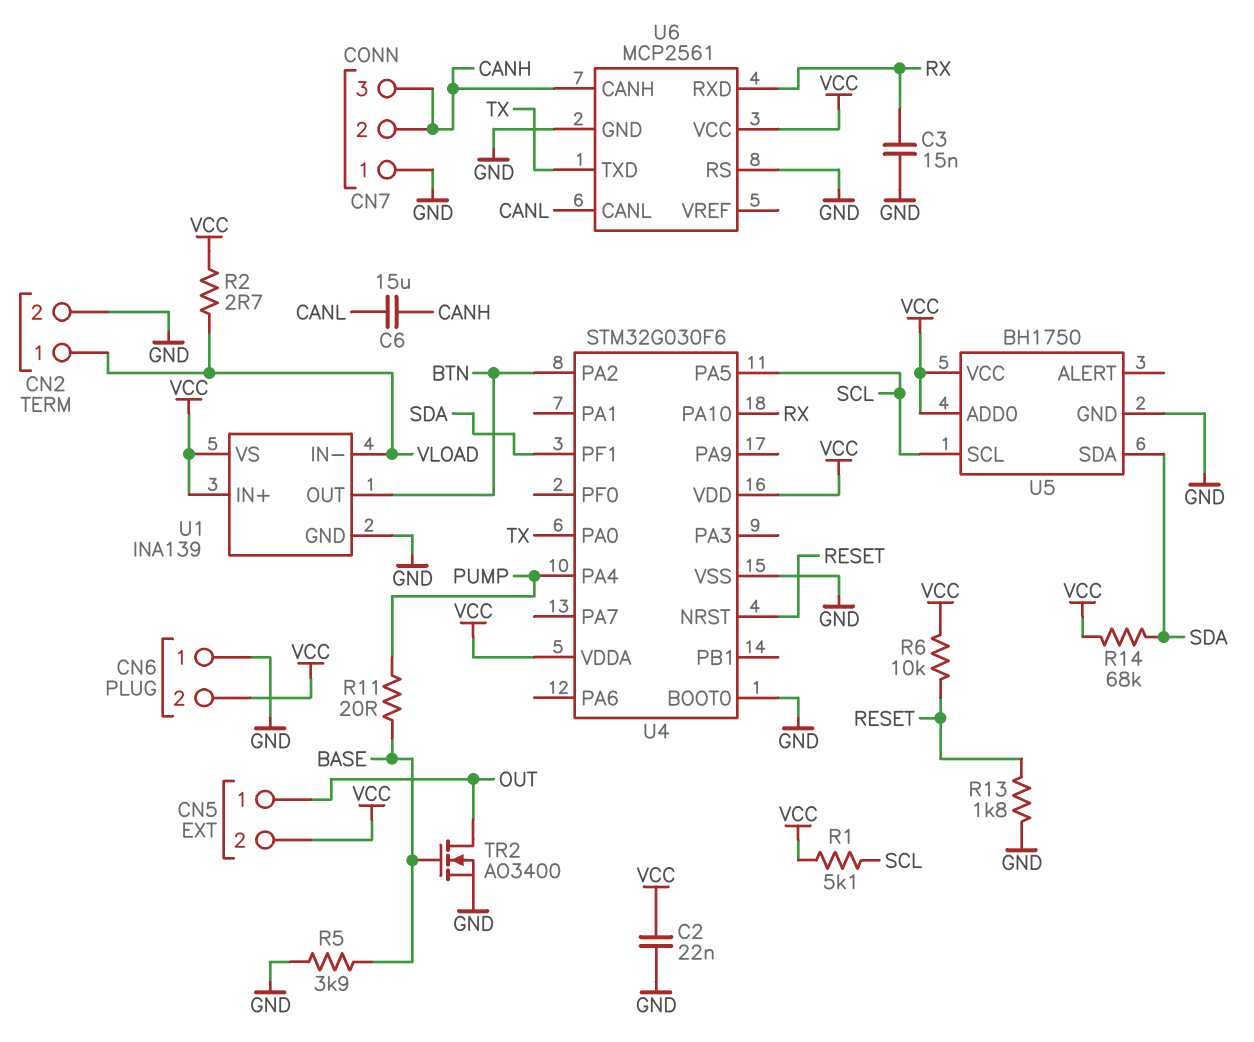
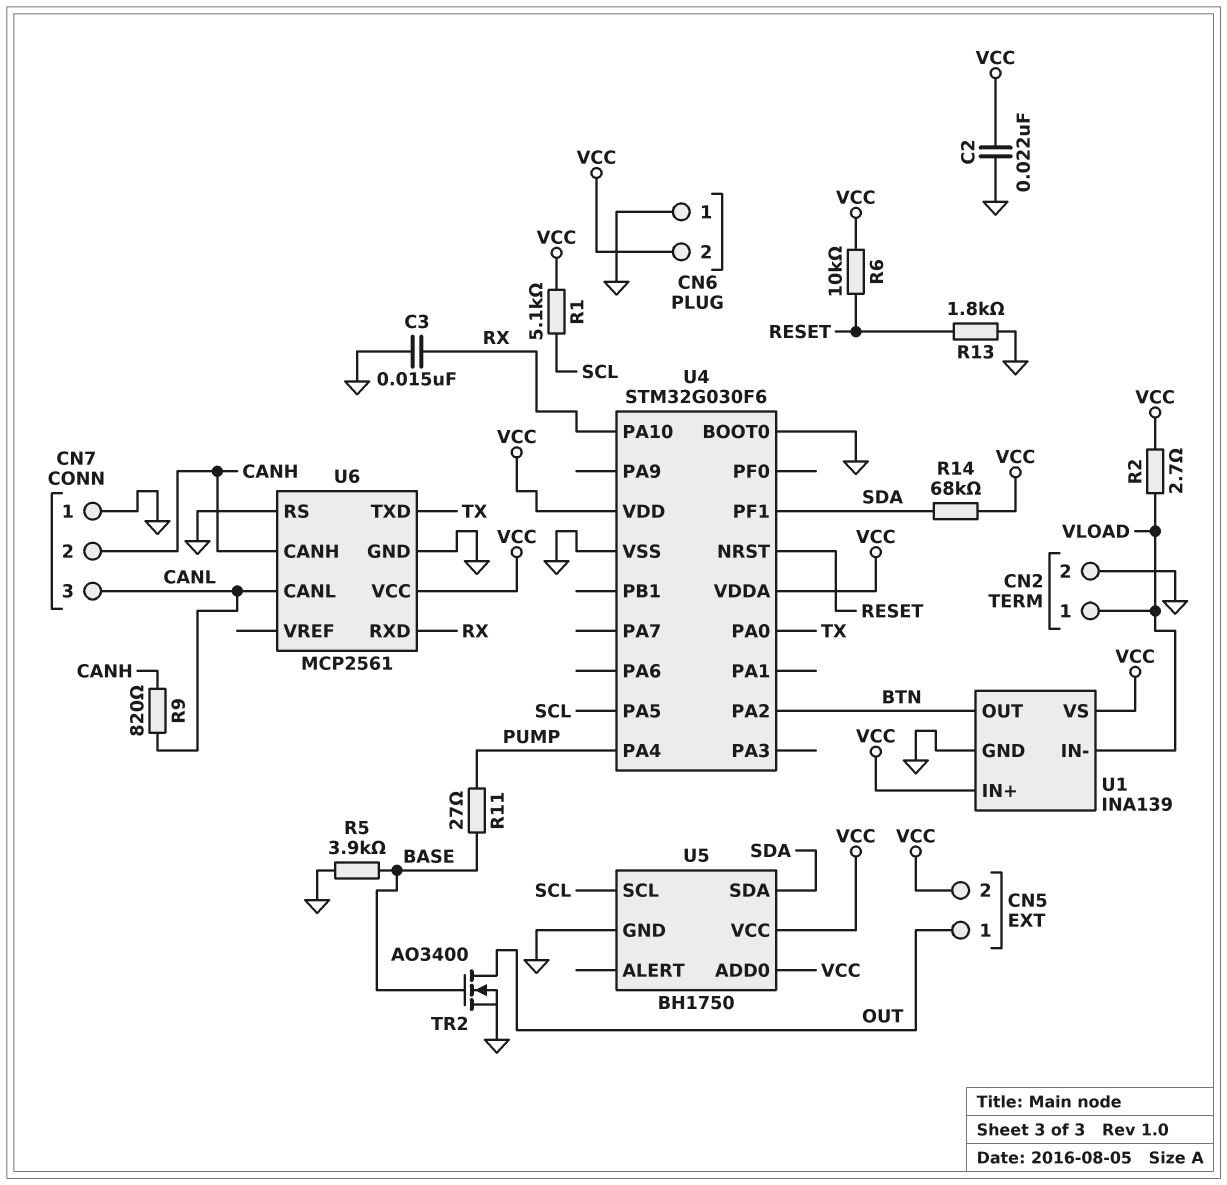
C6: 15uF (CANH, CANL) -> none
CN7 pin 3: CANH -> CANL
R9: none -> 820 (CANH, CANL)
R11: 20 (BASE, PUMP) -> 27 (BASE, PUMP)

